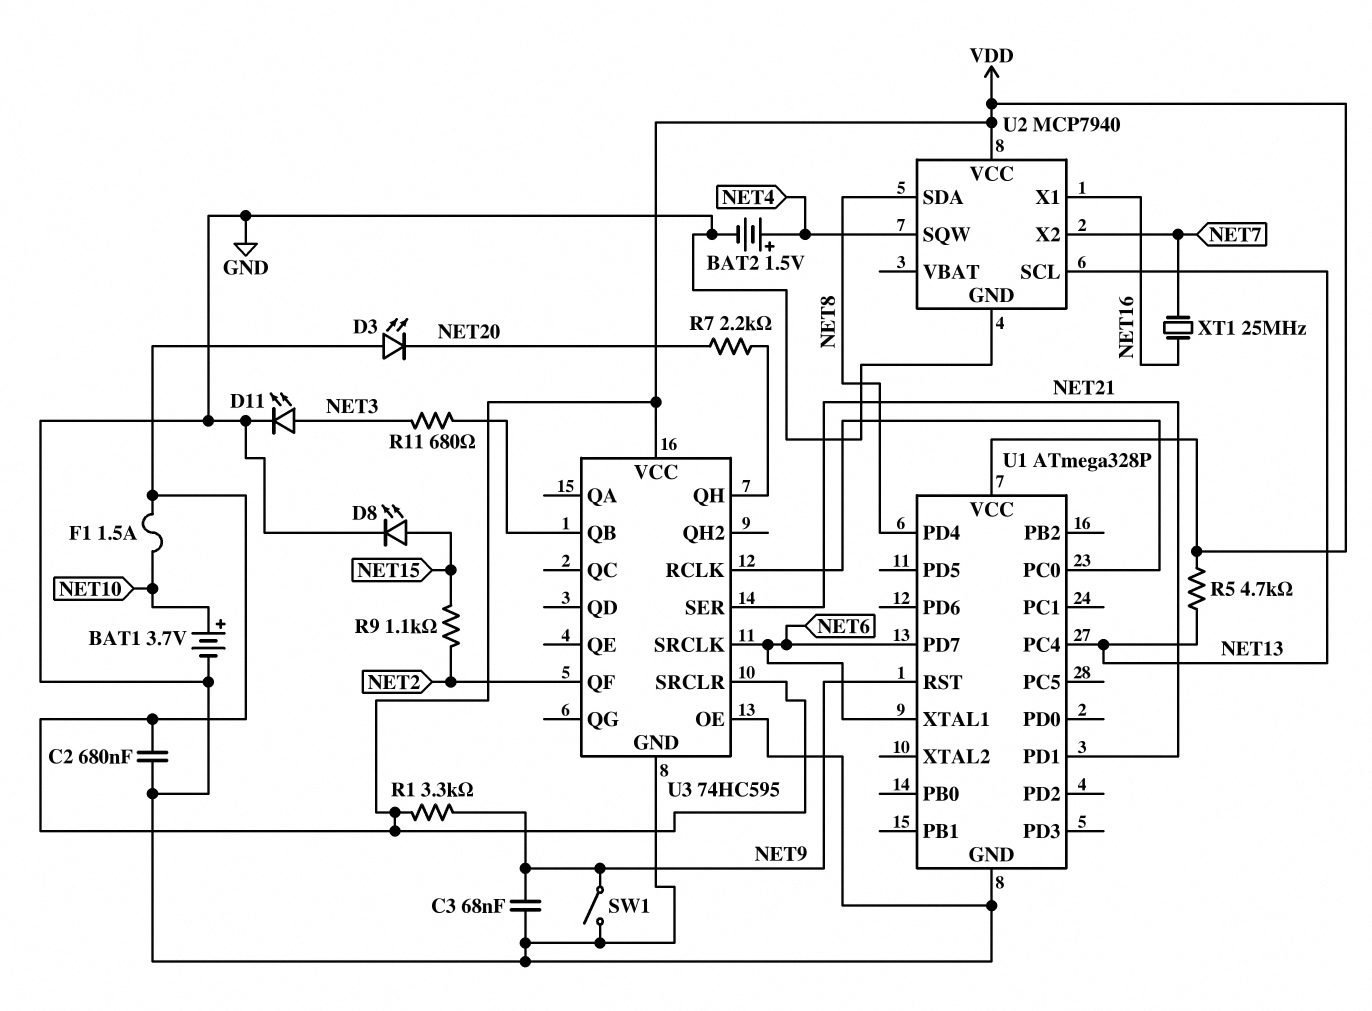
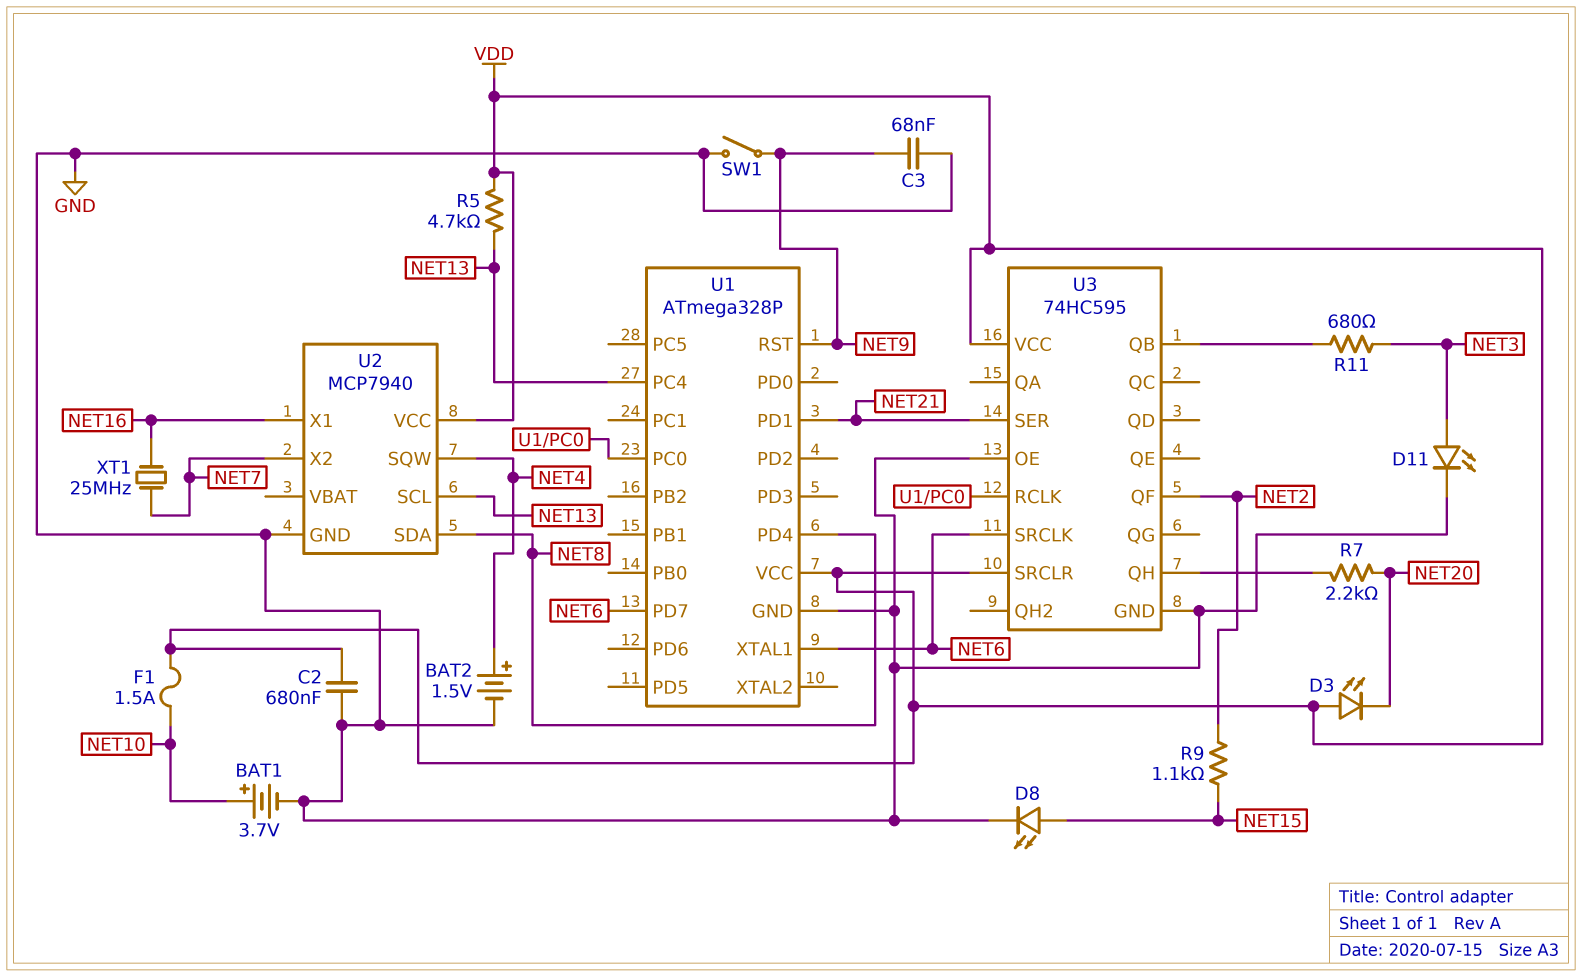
R1: 3.3k (NET9, VDD) -> none

